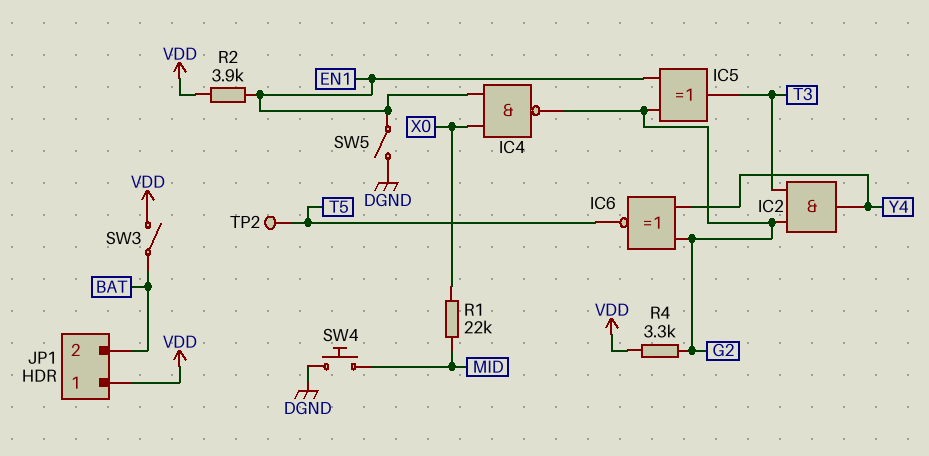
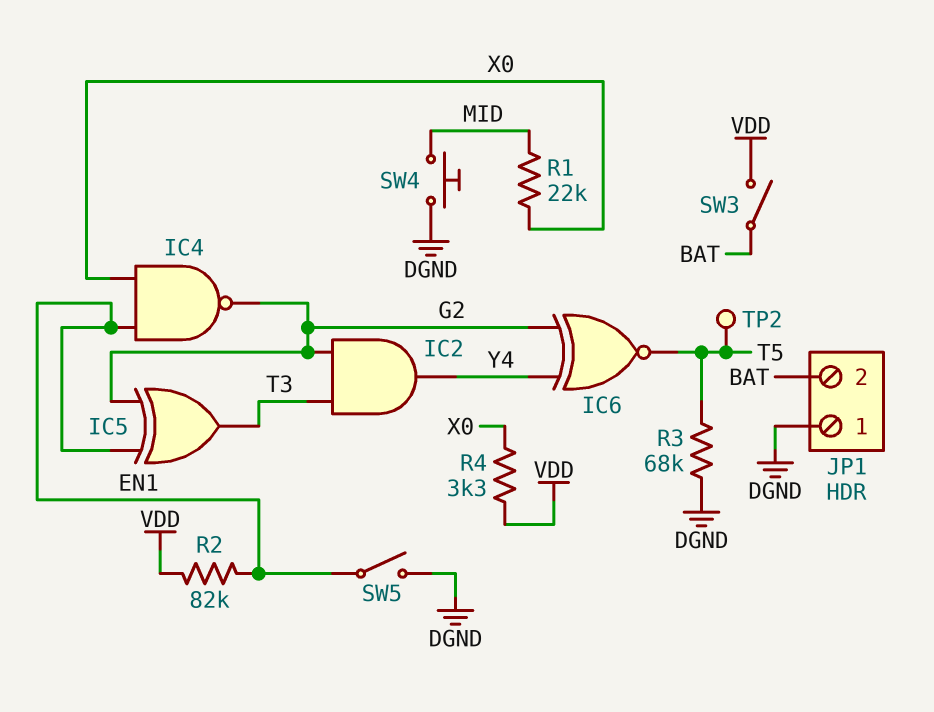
JP1 pin 1: VDD -> DGND
R2: 3.9k (EN1, VDD) -> 82k (EN1, VDD)
R3: none -> 68k (DGND, T5)
R4: 3.3k (G2, VDD) -> 3.3k (VDD, X0)

